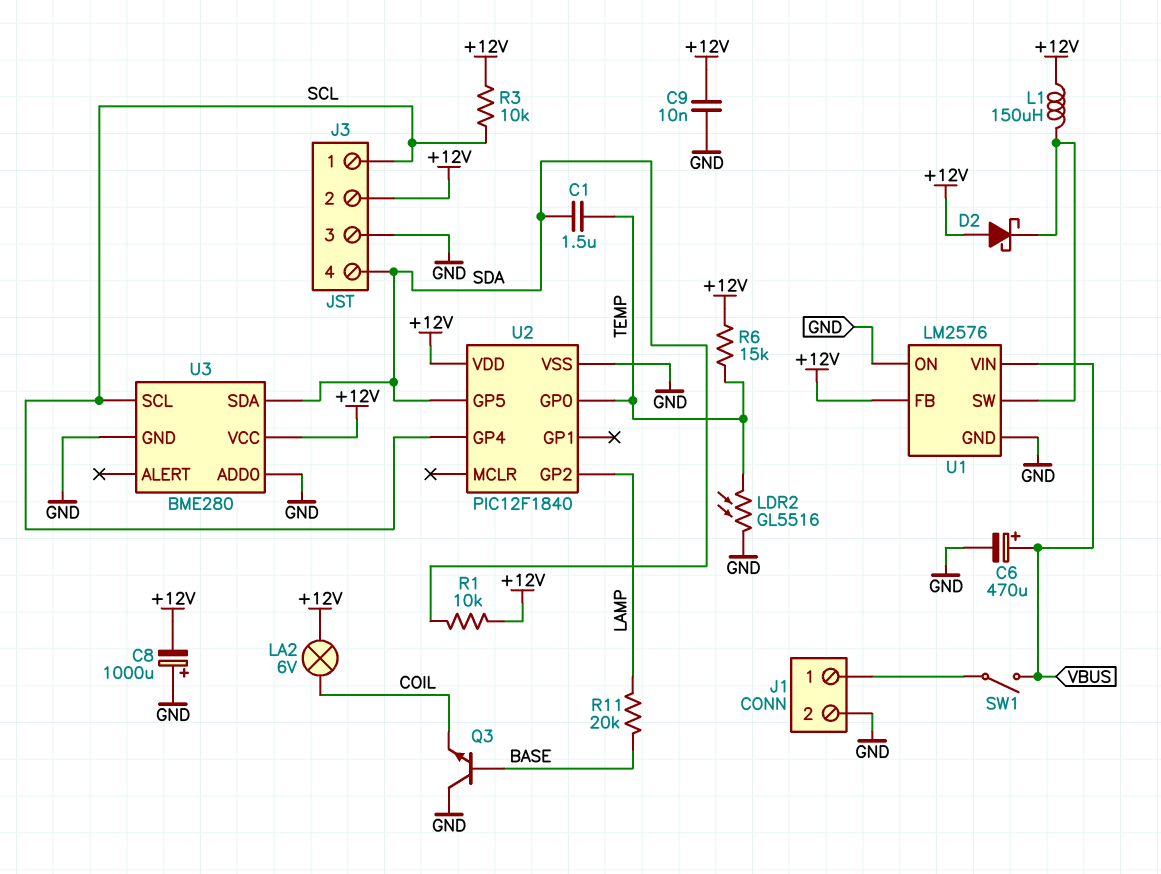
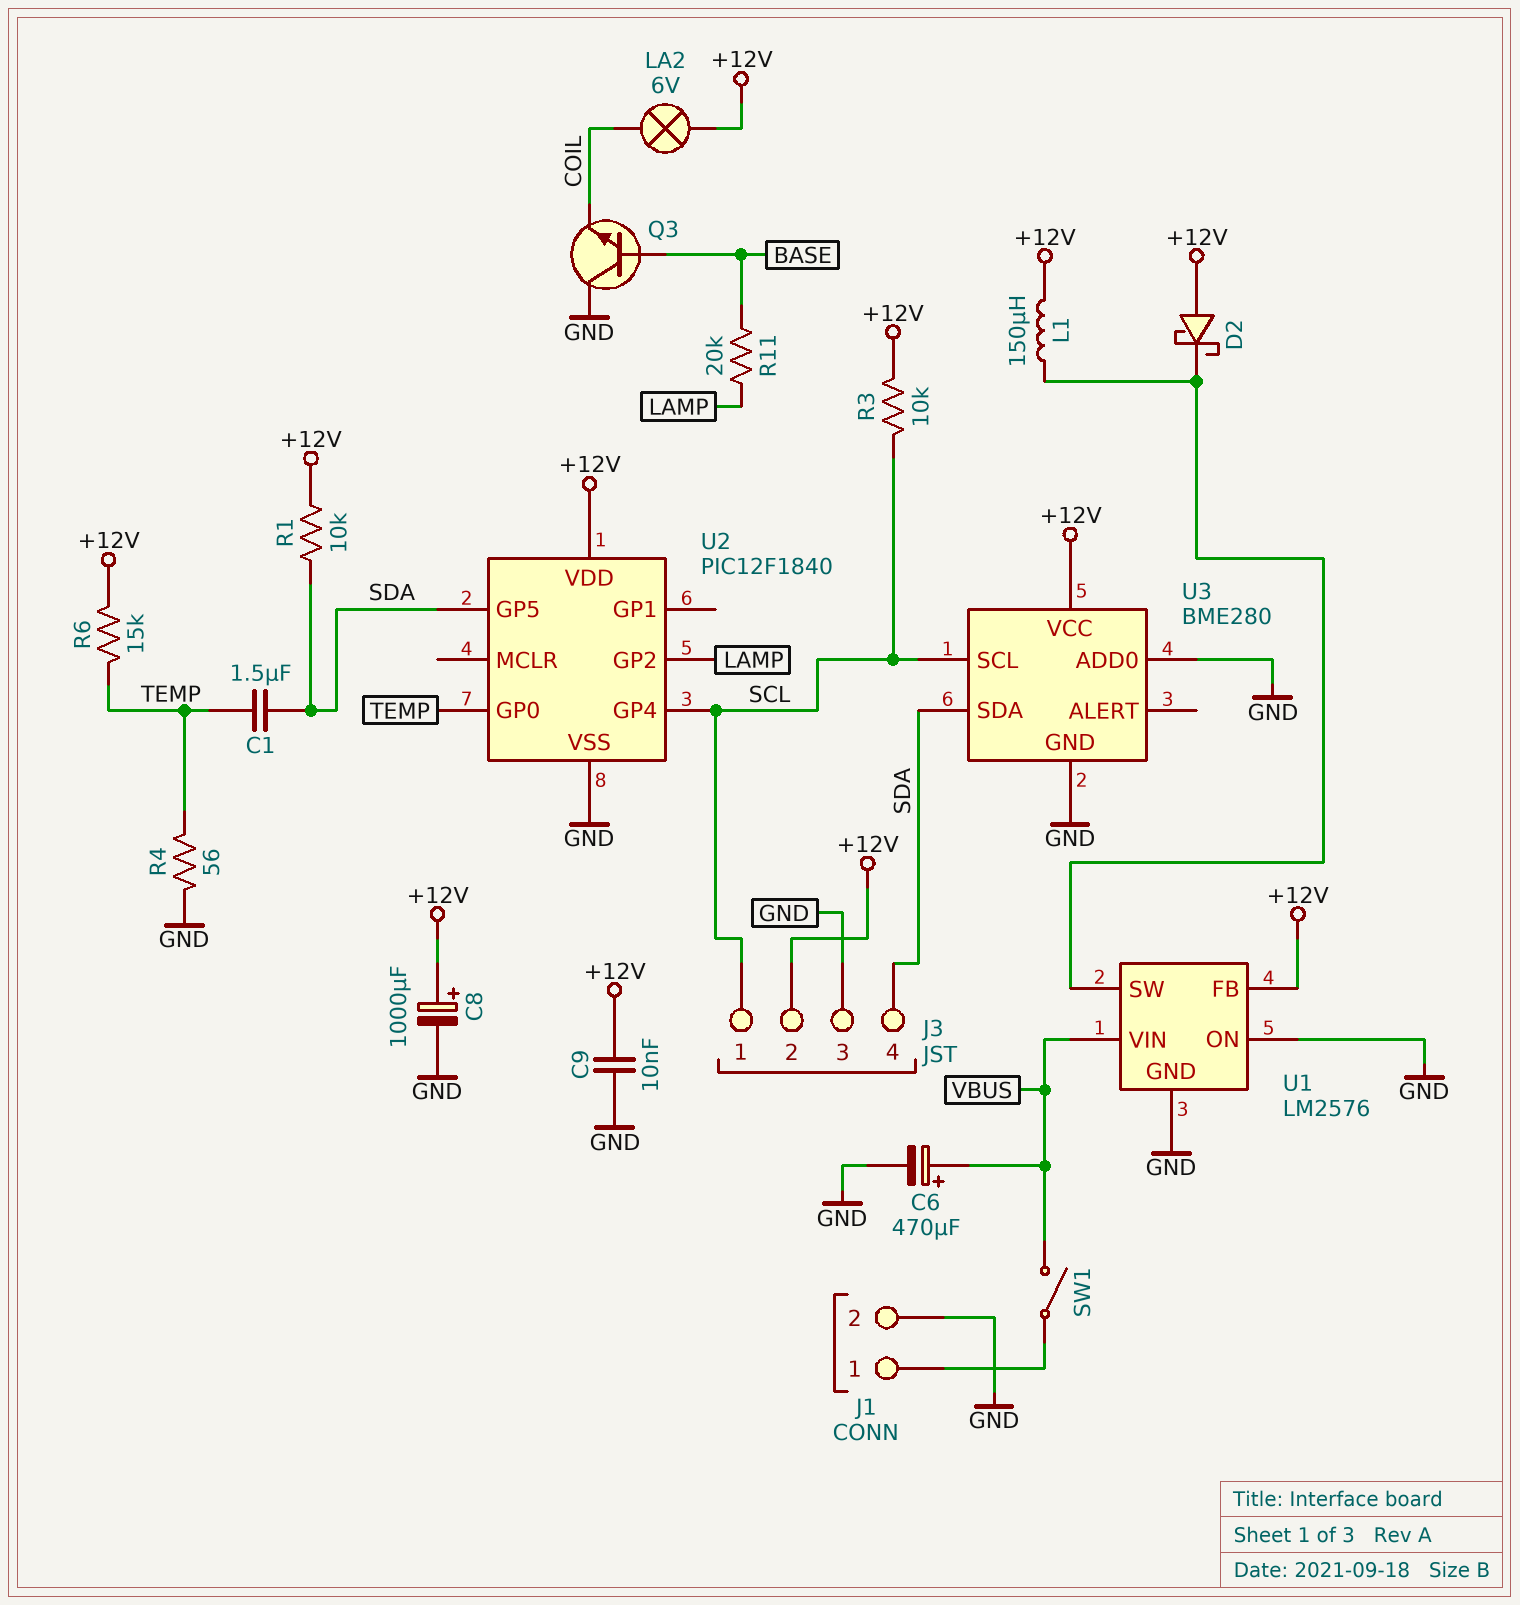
C8: 1000uF (plus GND, minus +12V) -> 1000uF (plus +12V, minus GND)
LDR2: GL5516 (GND, TEMP) -> none
R4: none -> 56 (GND, TEMP)

